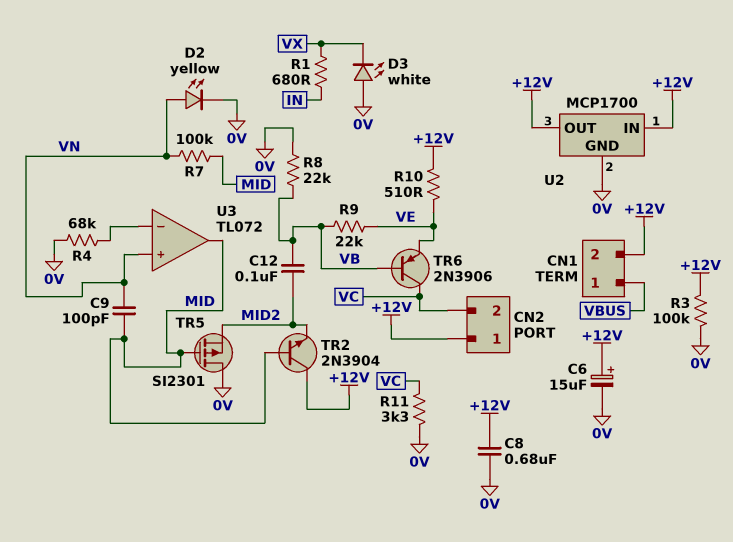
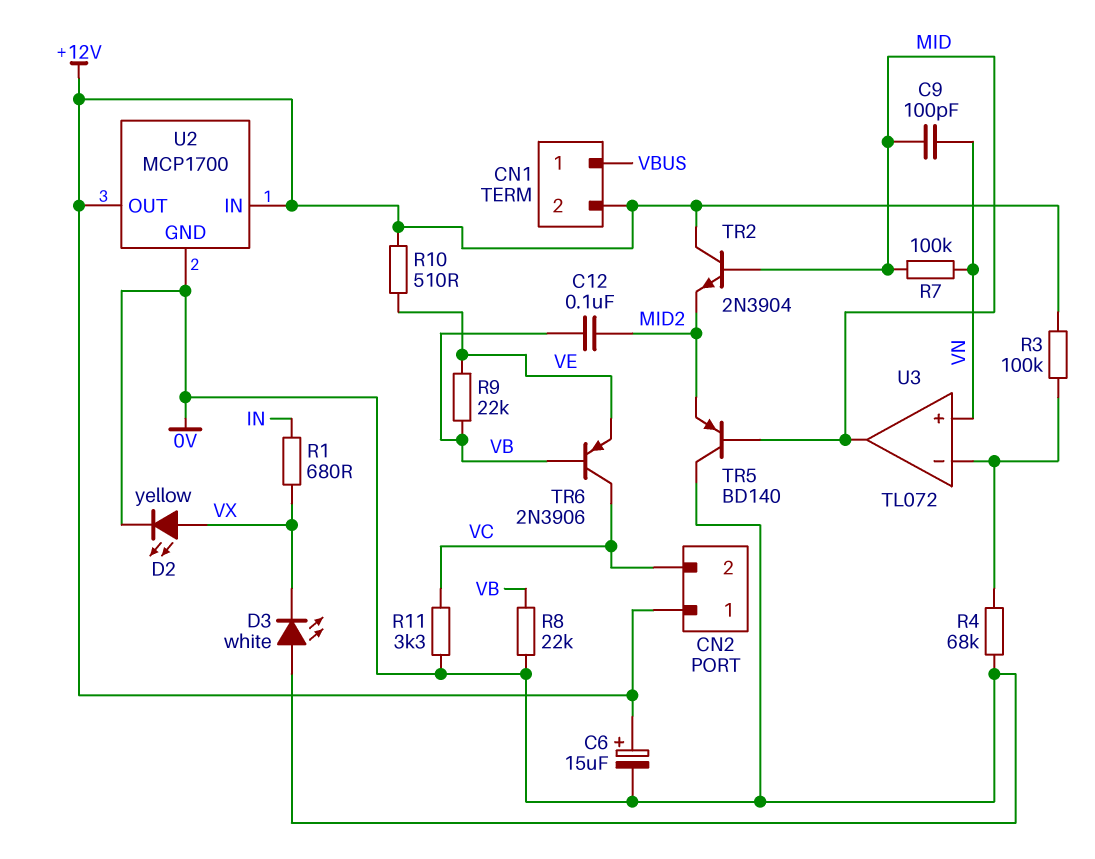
C8: 680nF (+12V, 0V) -> none
D2: LED yellow (A VN, K 0V) -> LED yellow (A VX, K 0V)
R3: 100k (+12V, 0V) -> 100k (+12V, U3/in-)
TR5: PMOS SI2301 (G MID, D 0V, S MID2) -> PNP BD140 (B MID, C 0V, E MID2)

